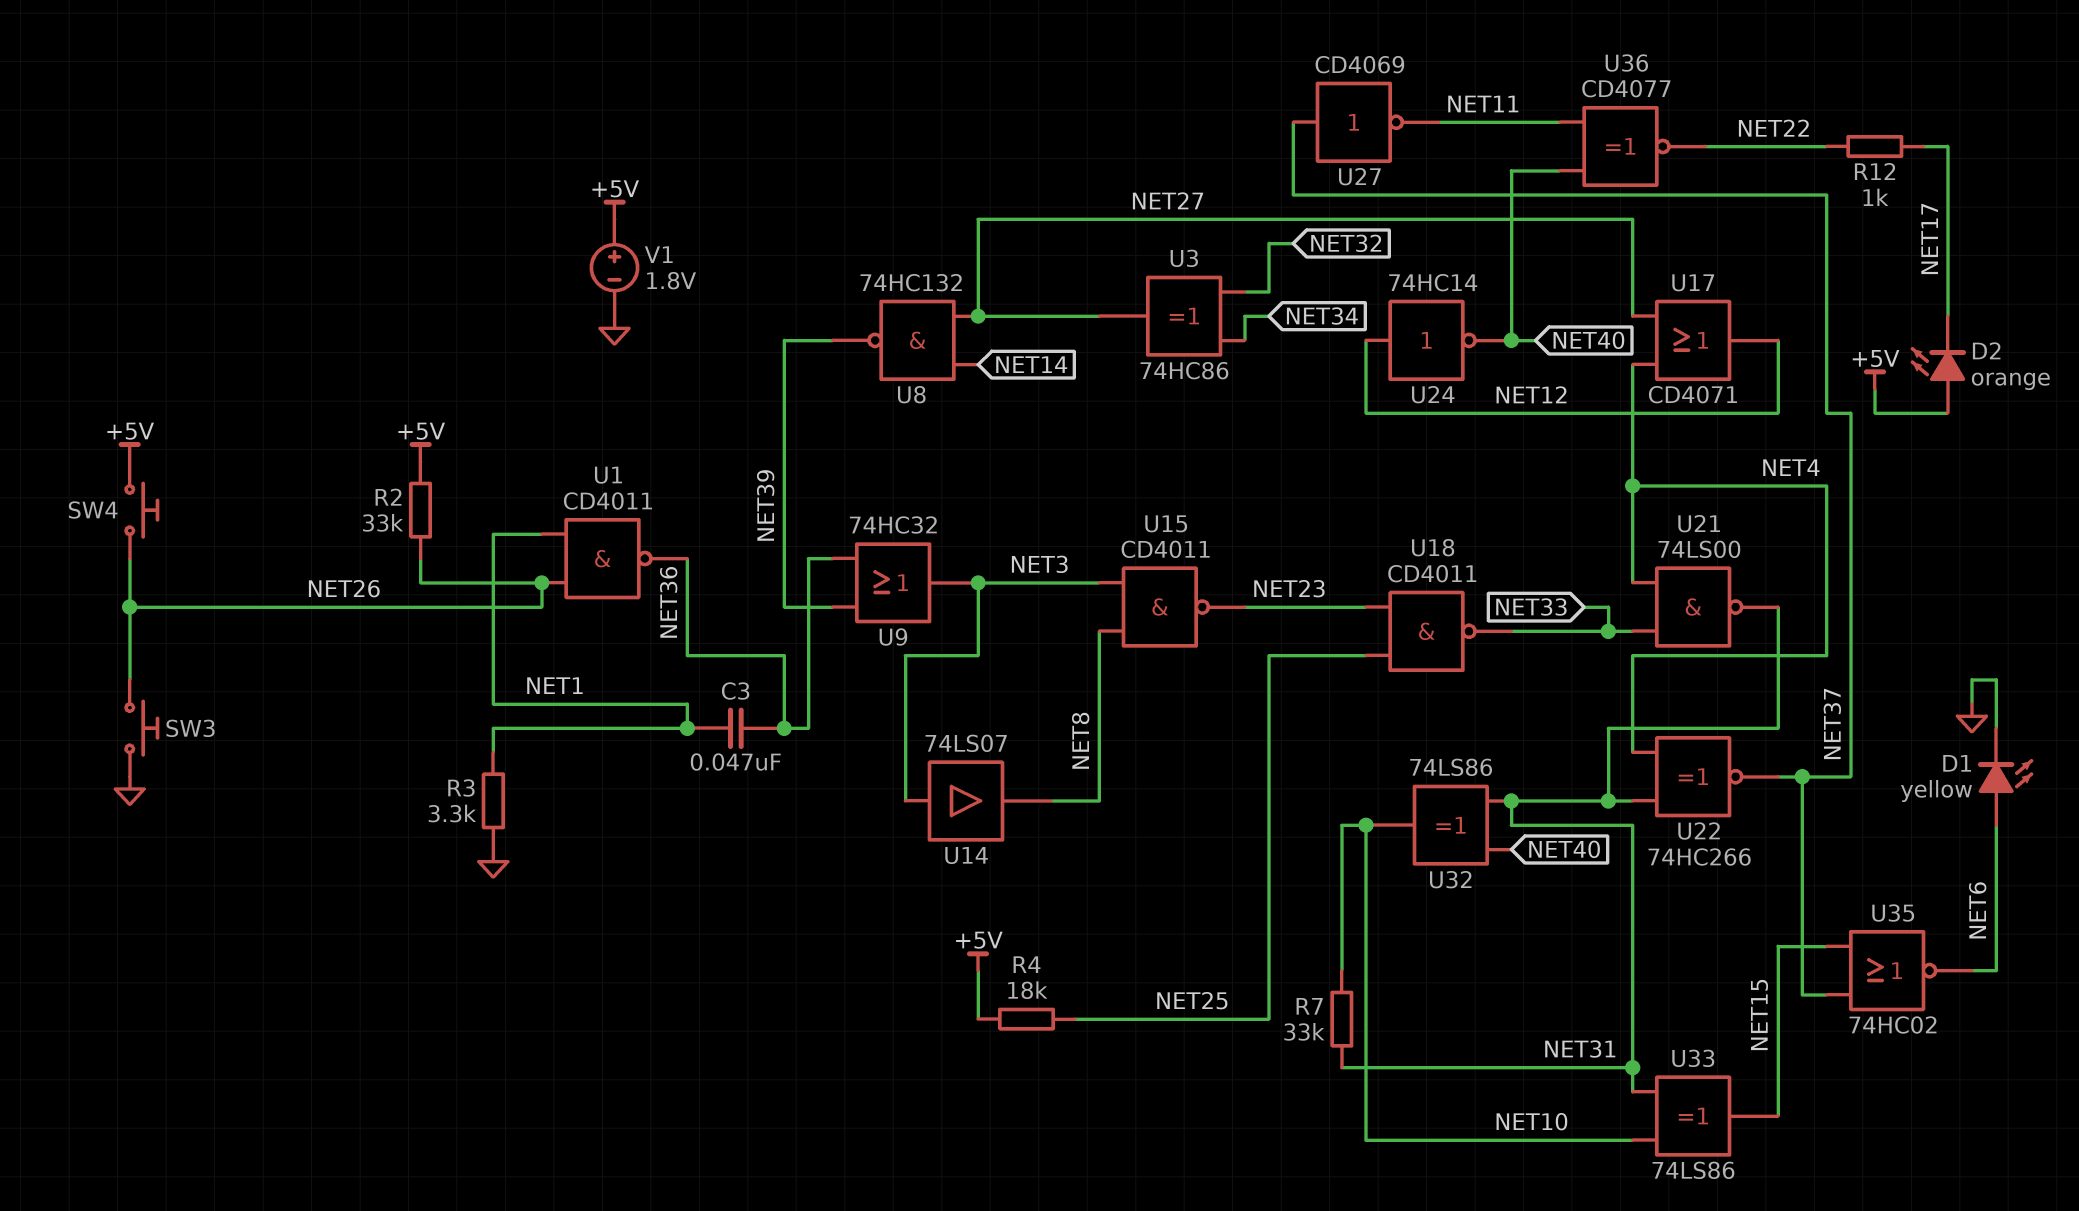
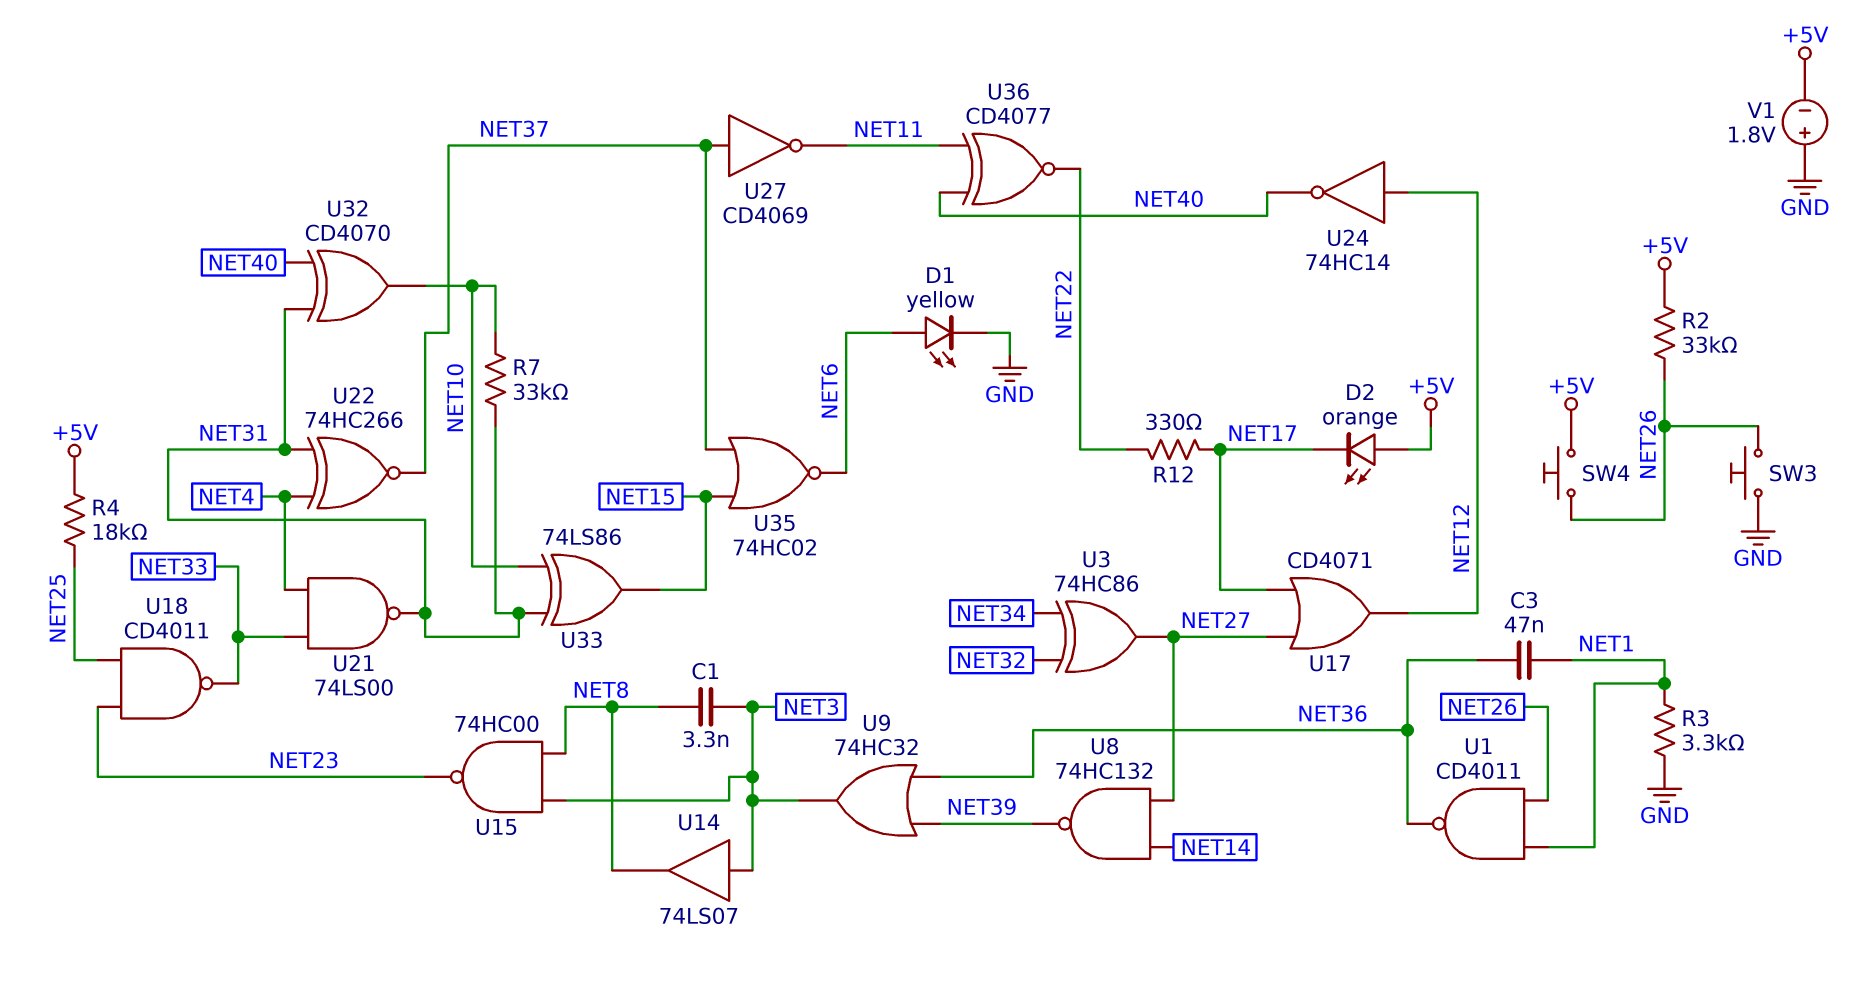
C1: none -> 3.3nF (NET3, NET8)
R12: 1k (NET17, NET22) -> 330 (NET17, NET22)
U15: NAND CD4011 (in NET3, in NET8, out NET23) -> NAND 74HC00 (in NET3, in NET8, out NET23)
U17: OR CD4071 (in NET4, in NET27, out NET12) -> OR CD4071 (in NET17, in NET27, out NET12)
U32: XOR 74LS86 (in NET31, in NET40, out NET10) -> XOR CD4070 (in NET31, in NET40, out NET10)
V1: 1.8V (plus +5V, minus GND) -> 1.8V (plus GND, minus +5V)

